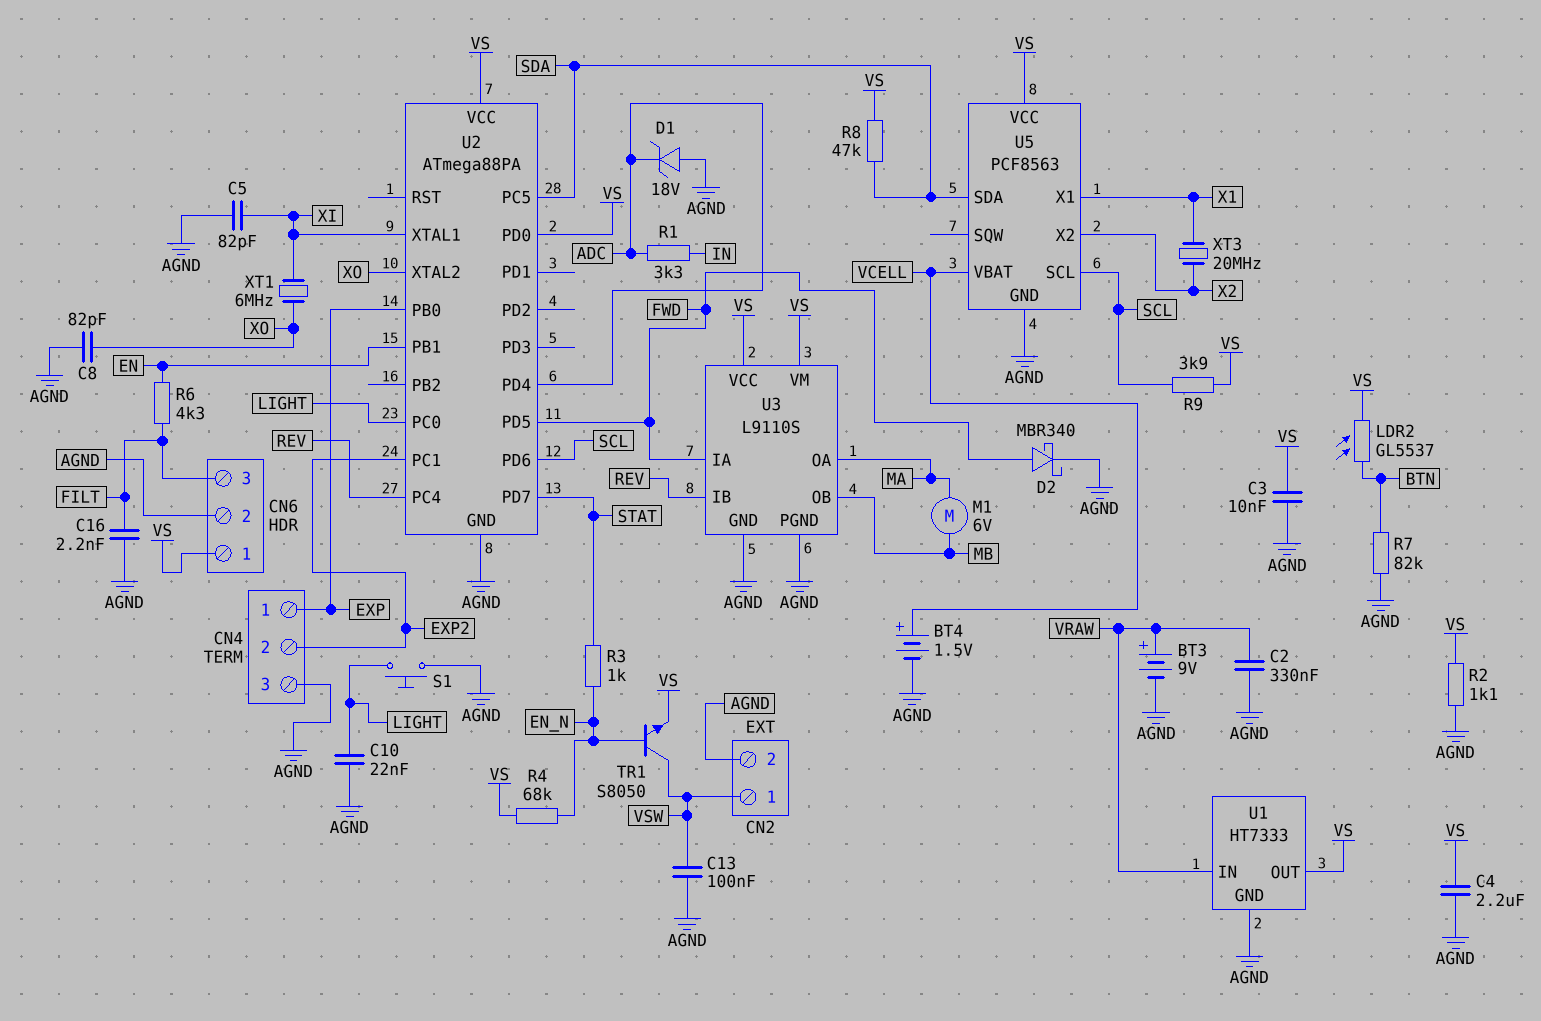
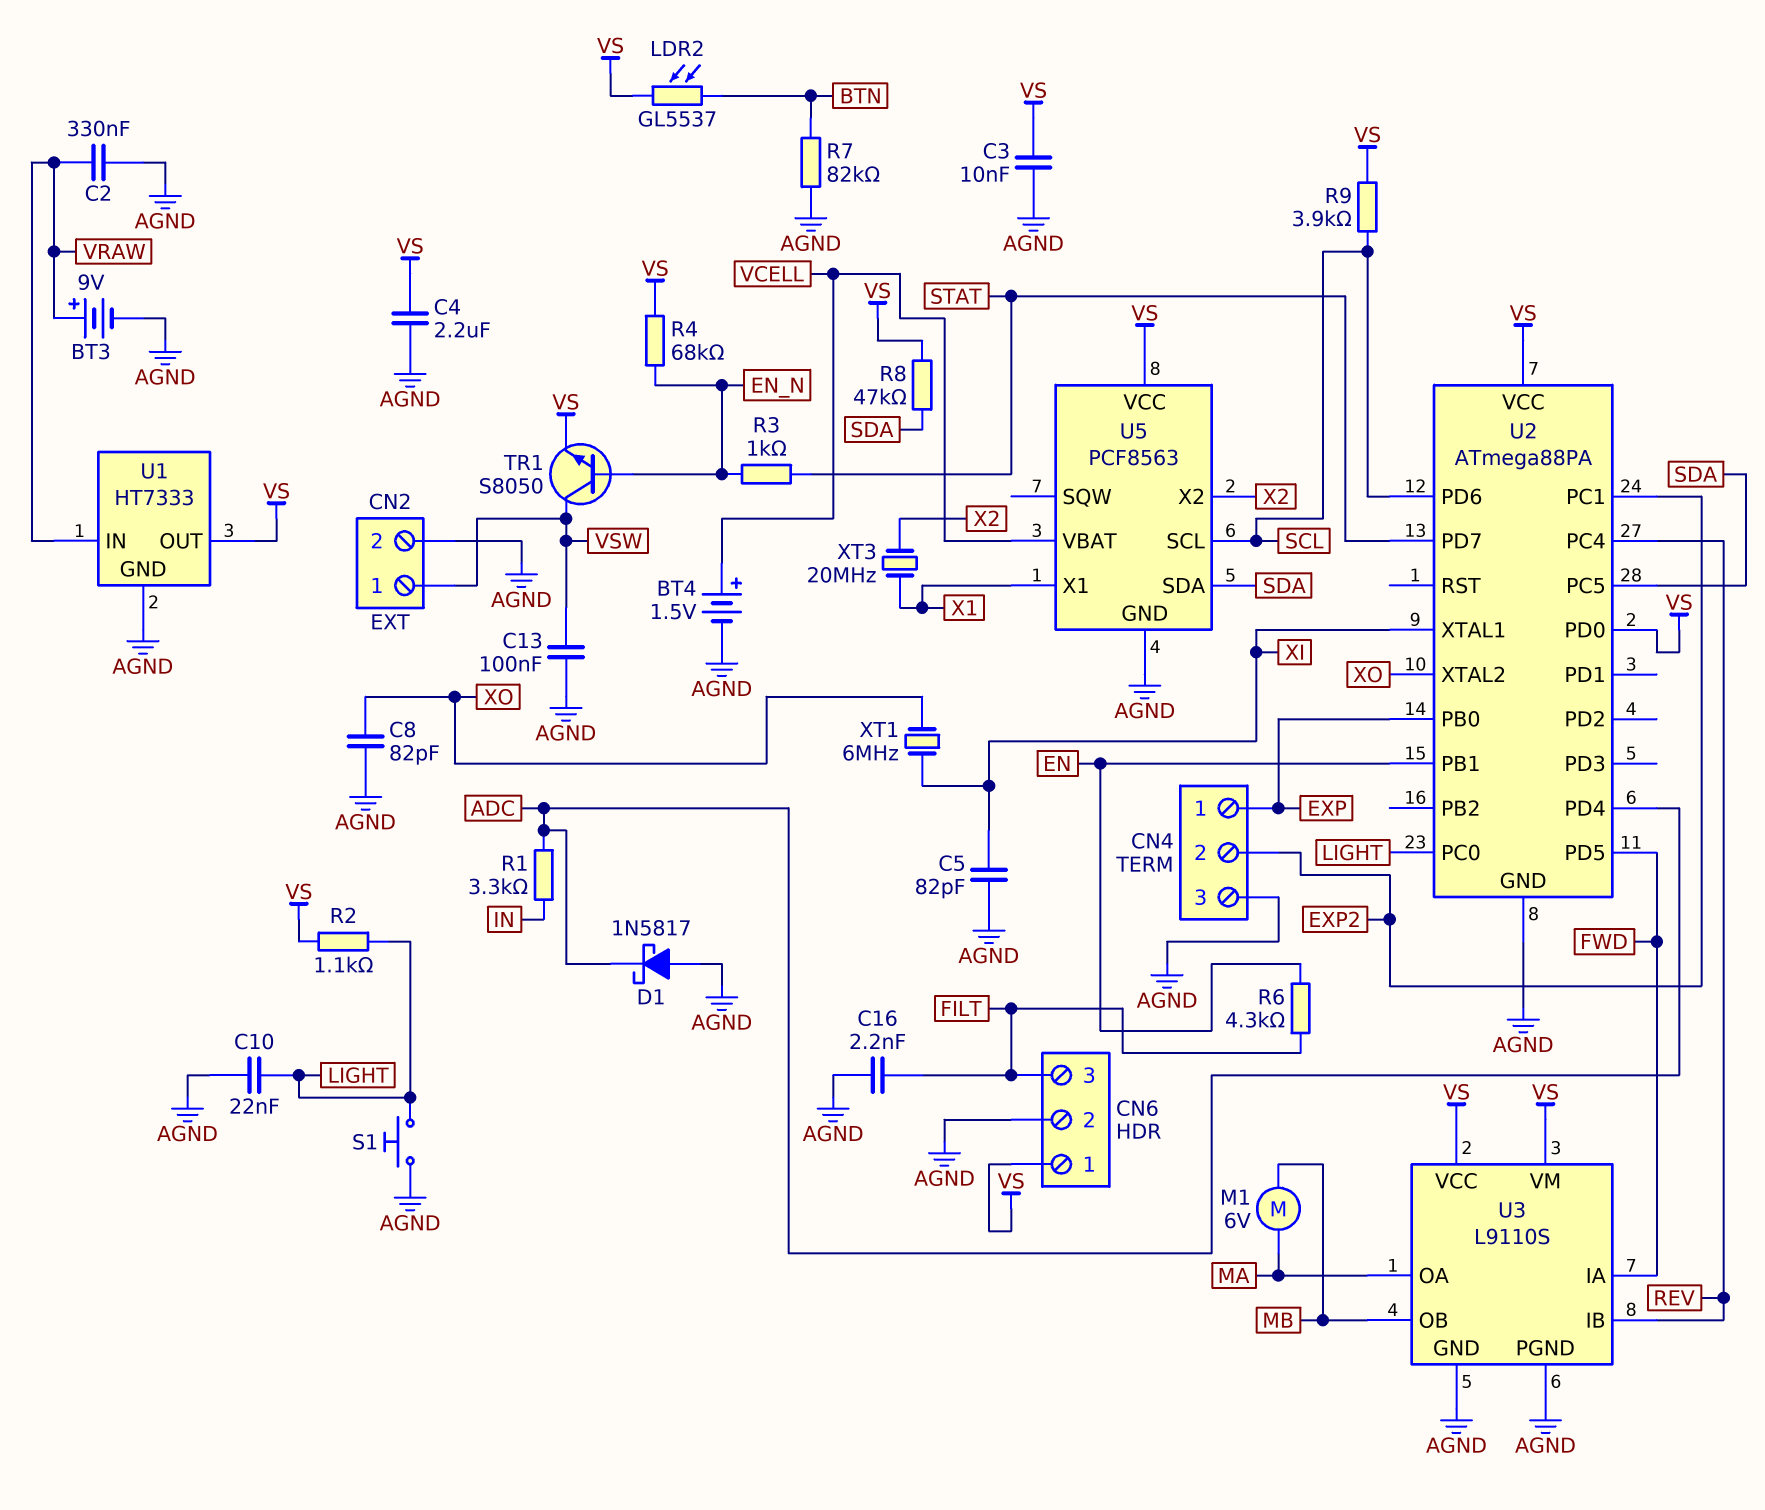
D1: zener 18V (A AGND, K ADC) -> schottky 1N5817 (A AGND, K ADC)
D2: schottky MBR340 (A FWD, K AGND) -> none
R2: 1.1k (AGND, VS) -> 1.1k (LIGHT, VS)

